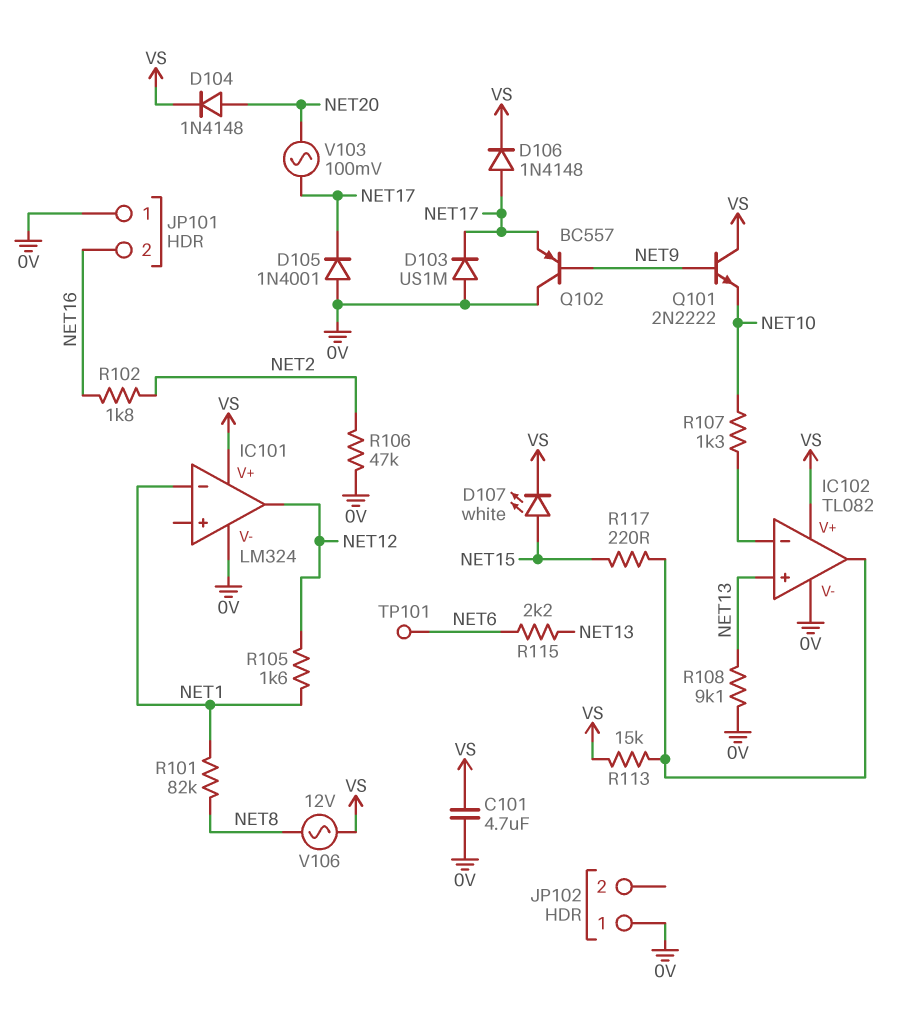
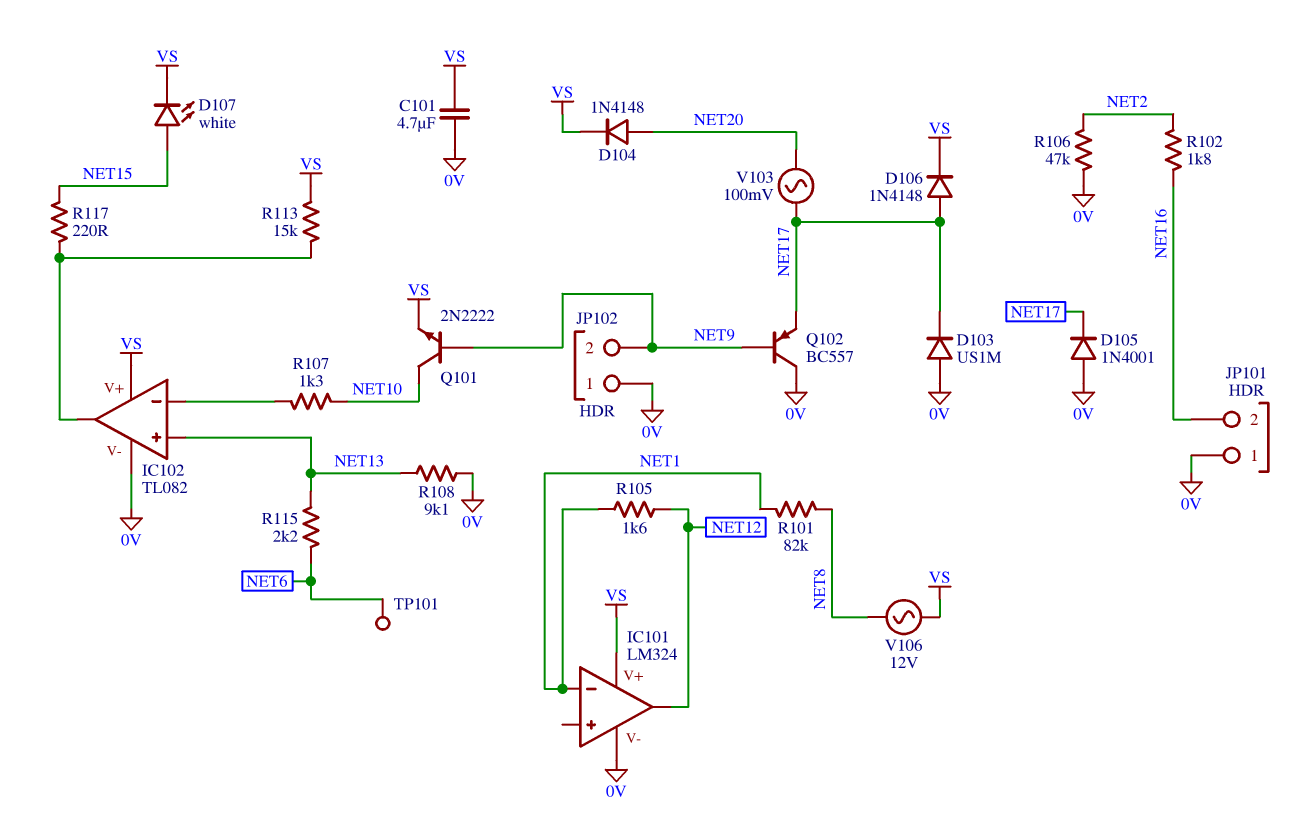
JP102 pin 2: none -> NET9
Q101: NPN 2N2222 (B NET9, C VS, E NET10) -> NPN 2N2222 (B NET9, C NET10, E VS)

